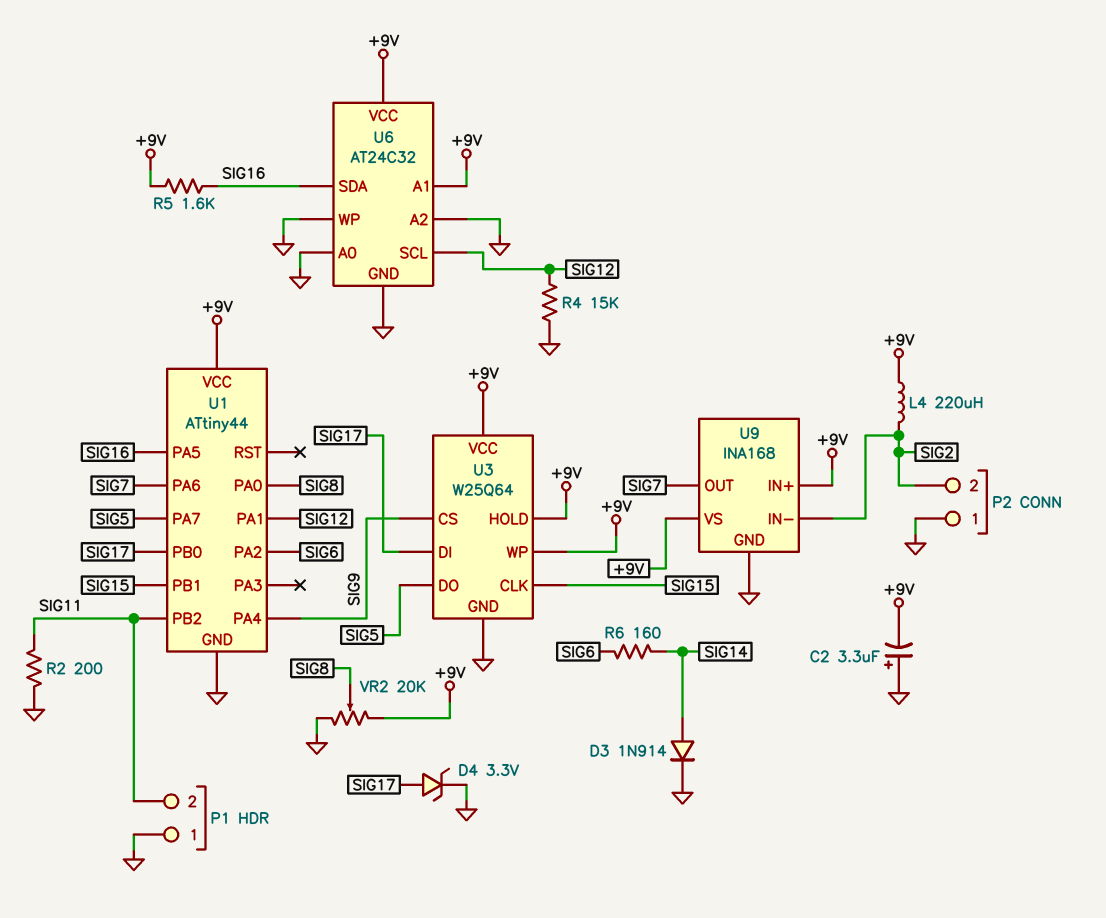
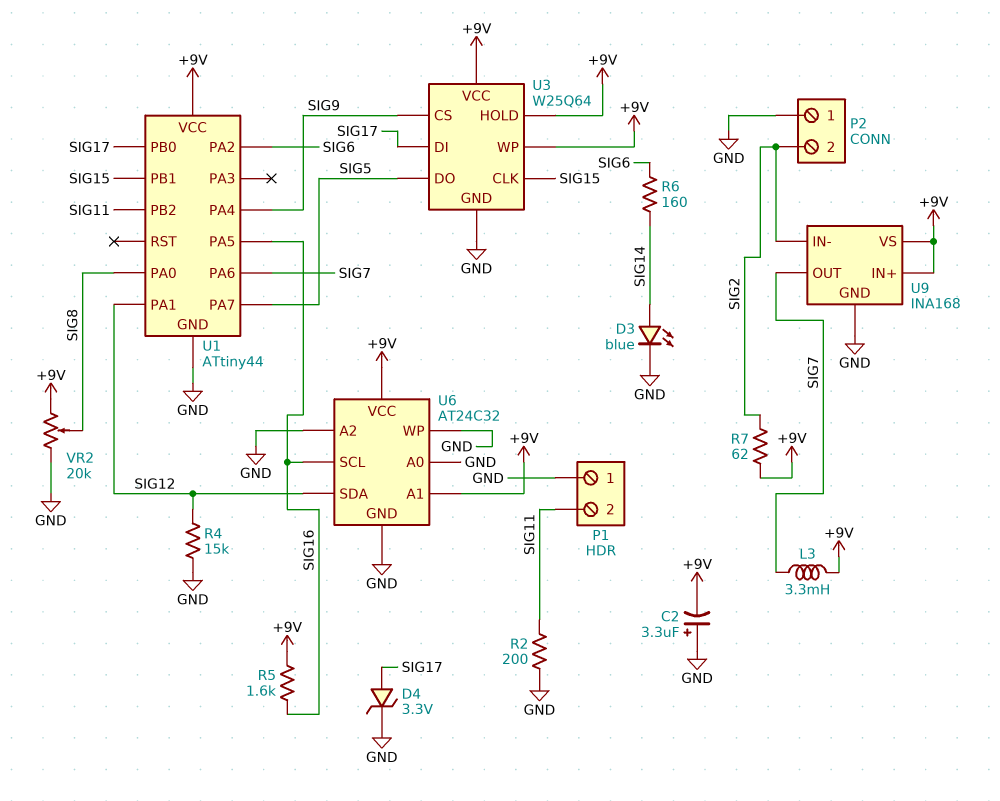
D3: diode 1N914 (A SIG14, K GND) -> LED blue (A SIG14, K GND)
L3: none -> 3.3mH (+9V, SIG7)
L4: 220uH (+9V, SIG2) -> none
R7: none -> 62 (+9V, SIG2)
U6 pin SCL: SIG12 -> SIG16
U6 pin SDA: SIG16 -> SIG12

